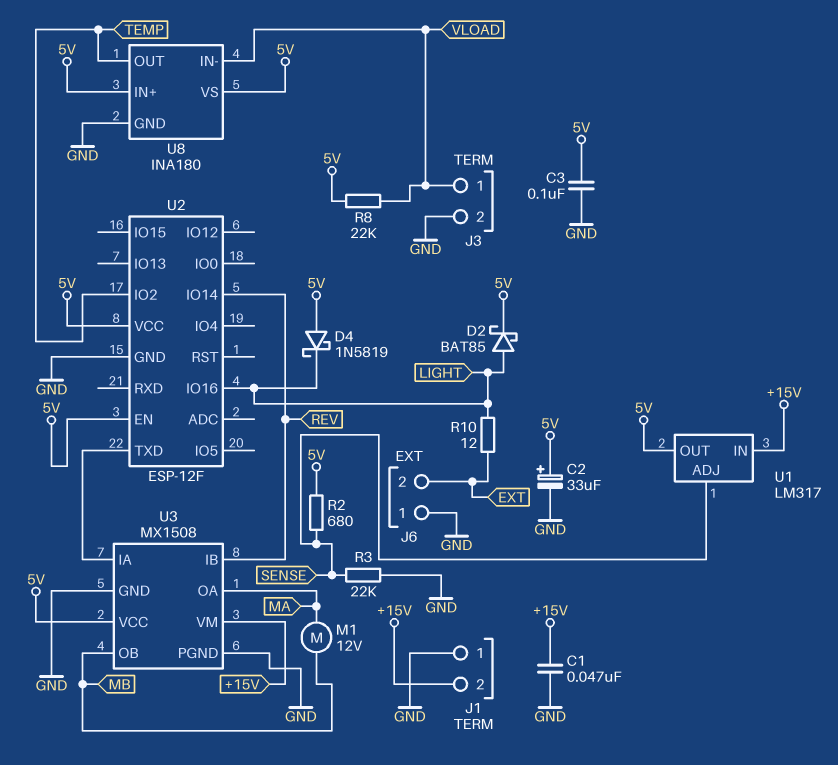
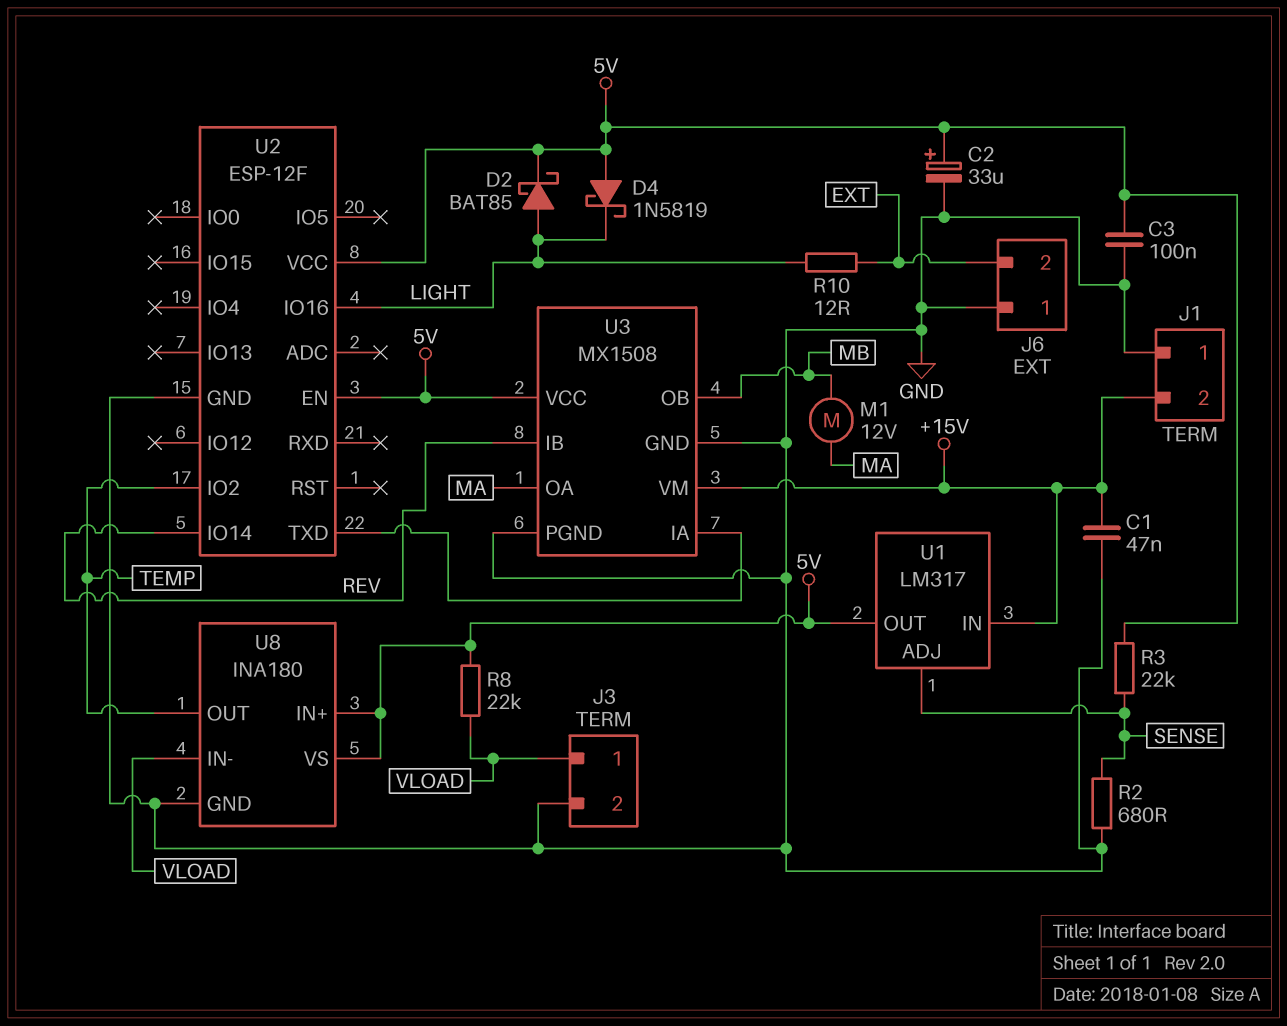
R2: 680 (5V, SENSE) -> 680 (GND, SENSE)
R3: 22k (GND, SENSE) -> 22k (5V, SENSE)

